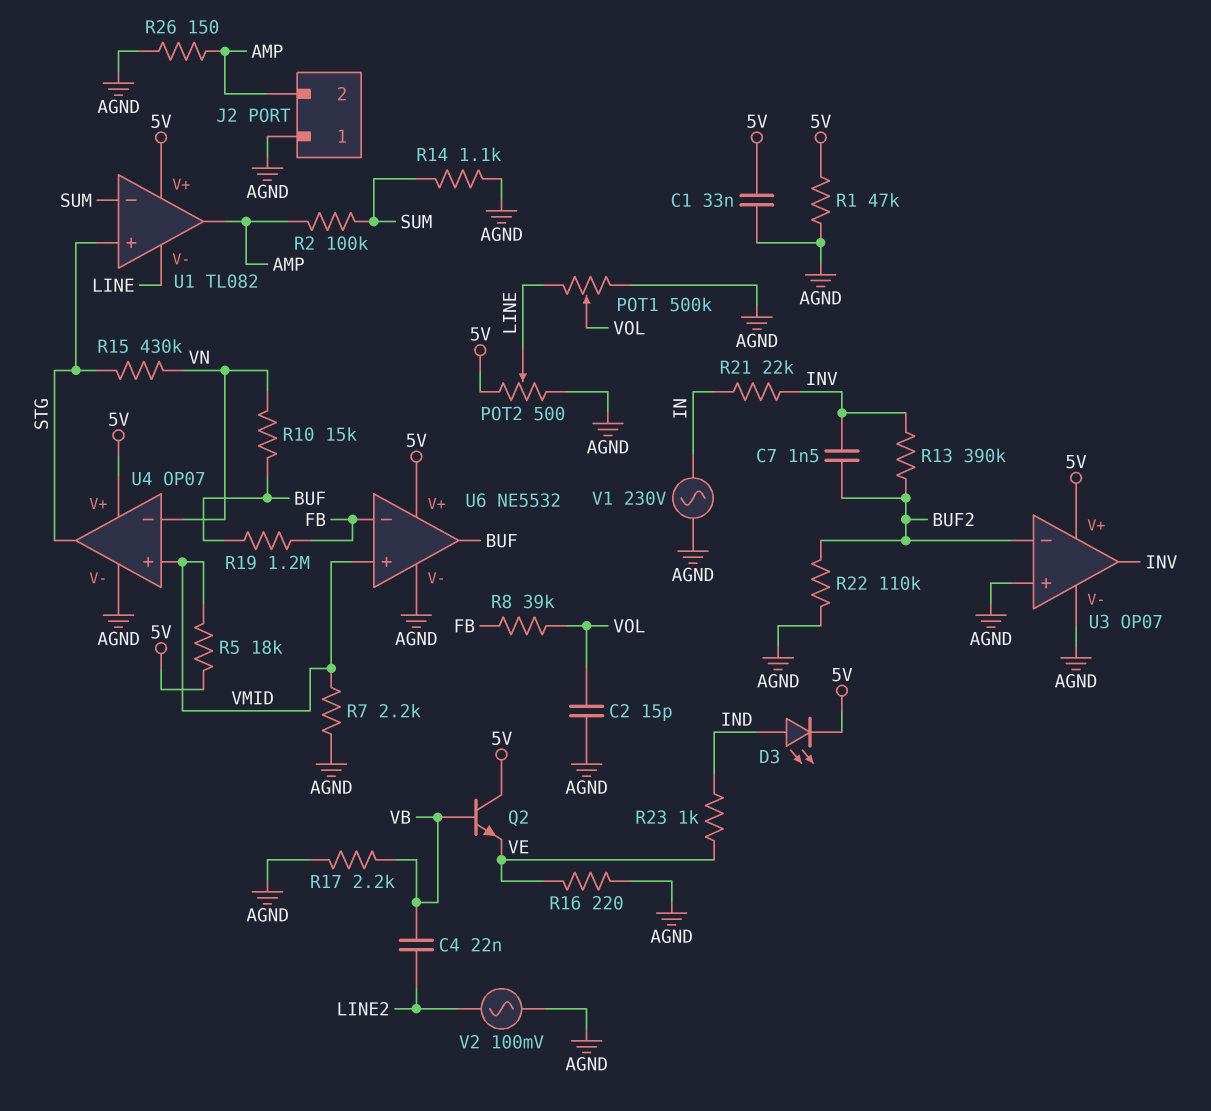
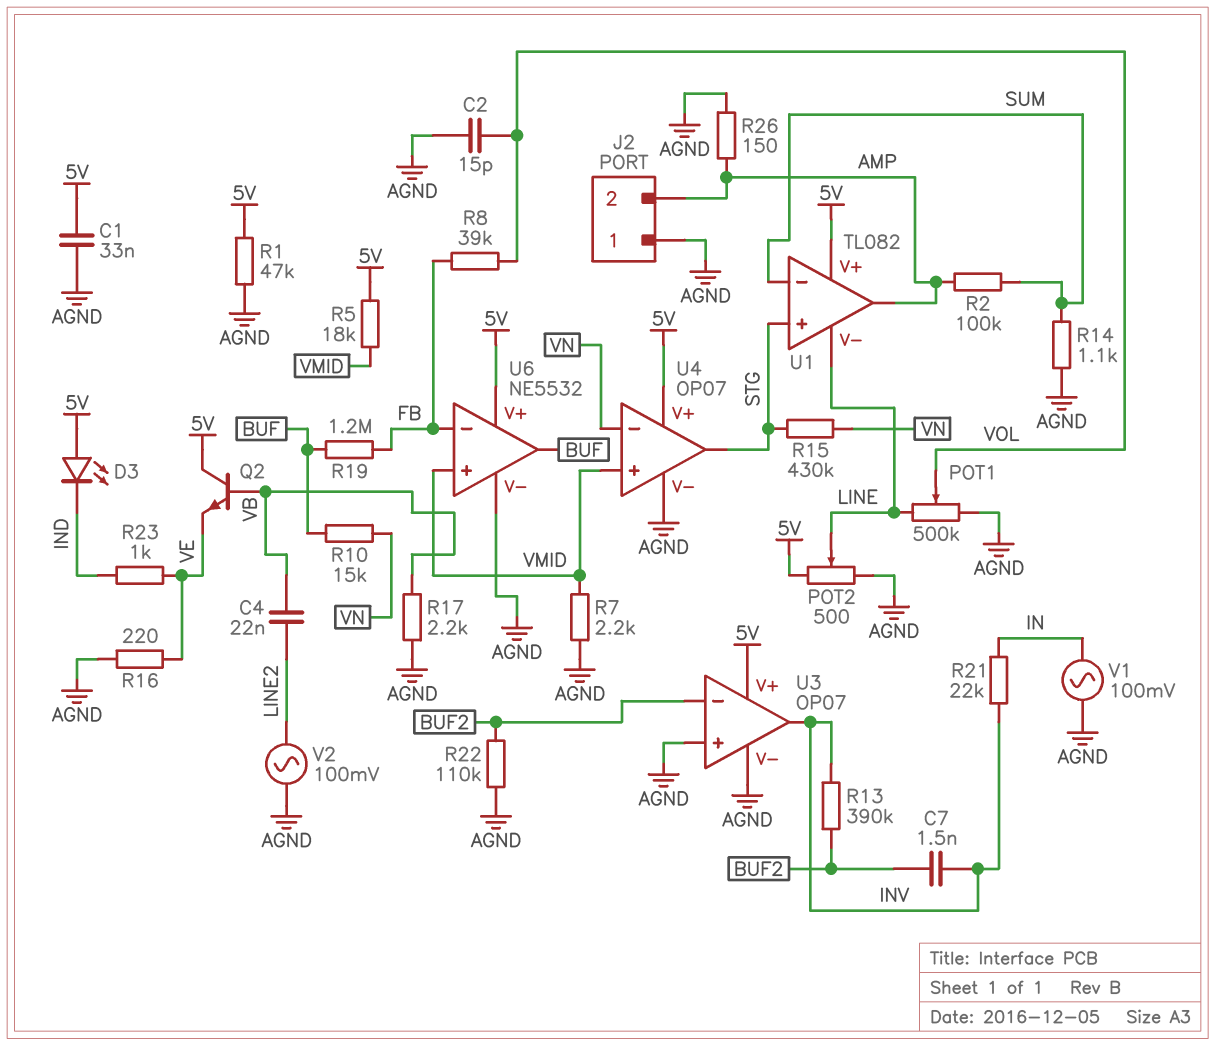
D3: LED (A IND, K 5V) -> LED (A 5V, K IND)
V1: AC 230V (AGND, IN) -> AC 100mV (AGND, IN)

